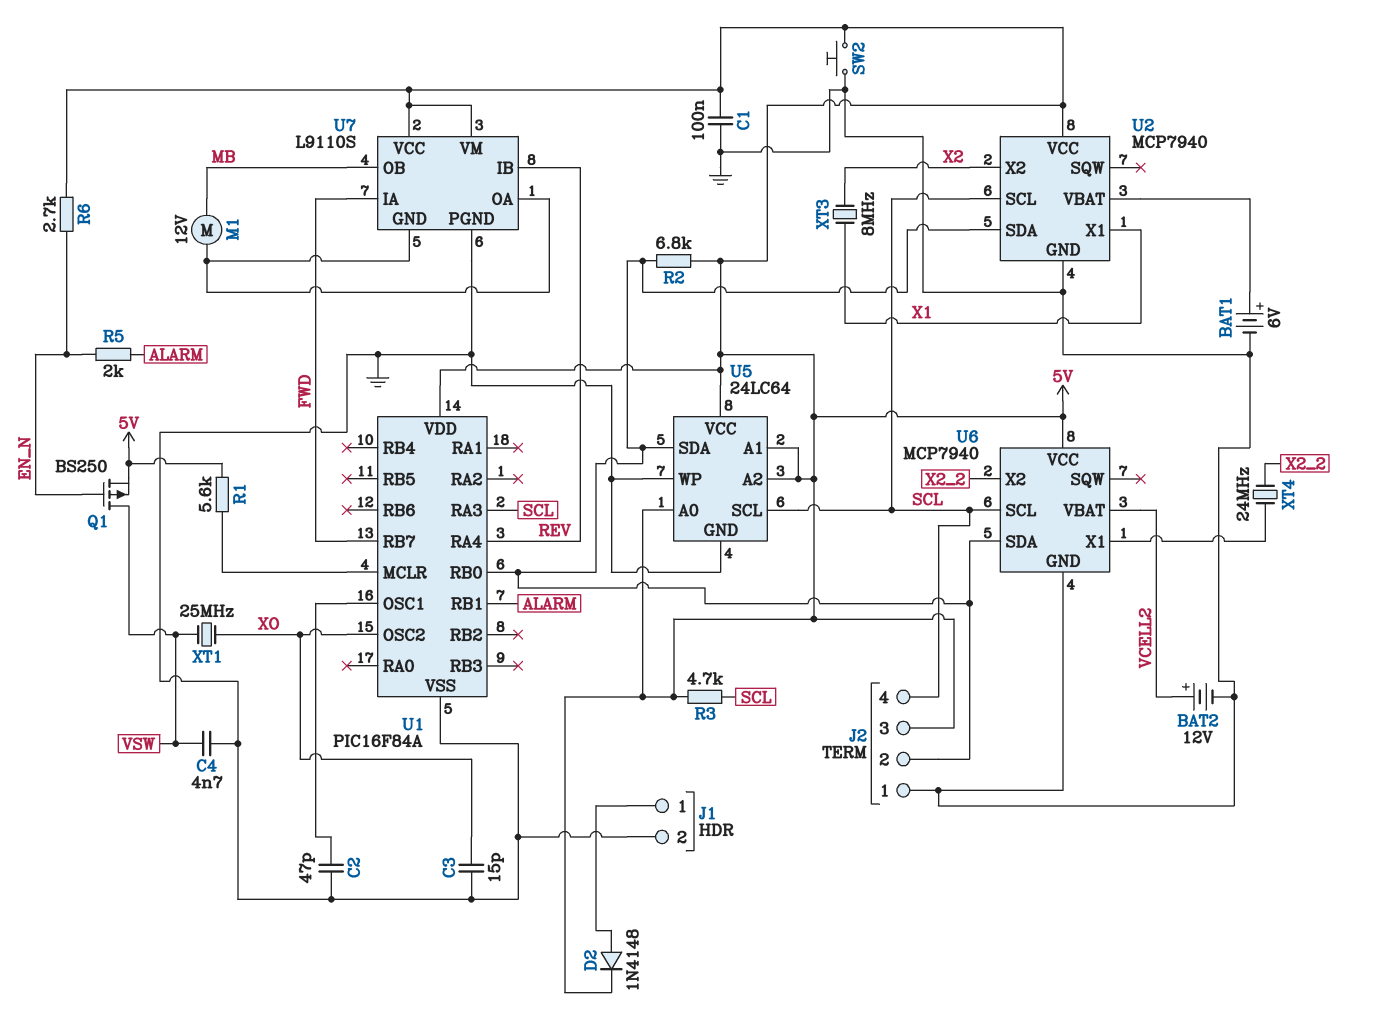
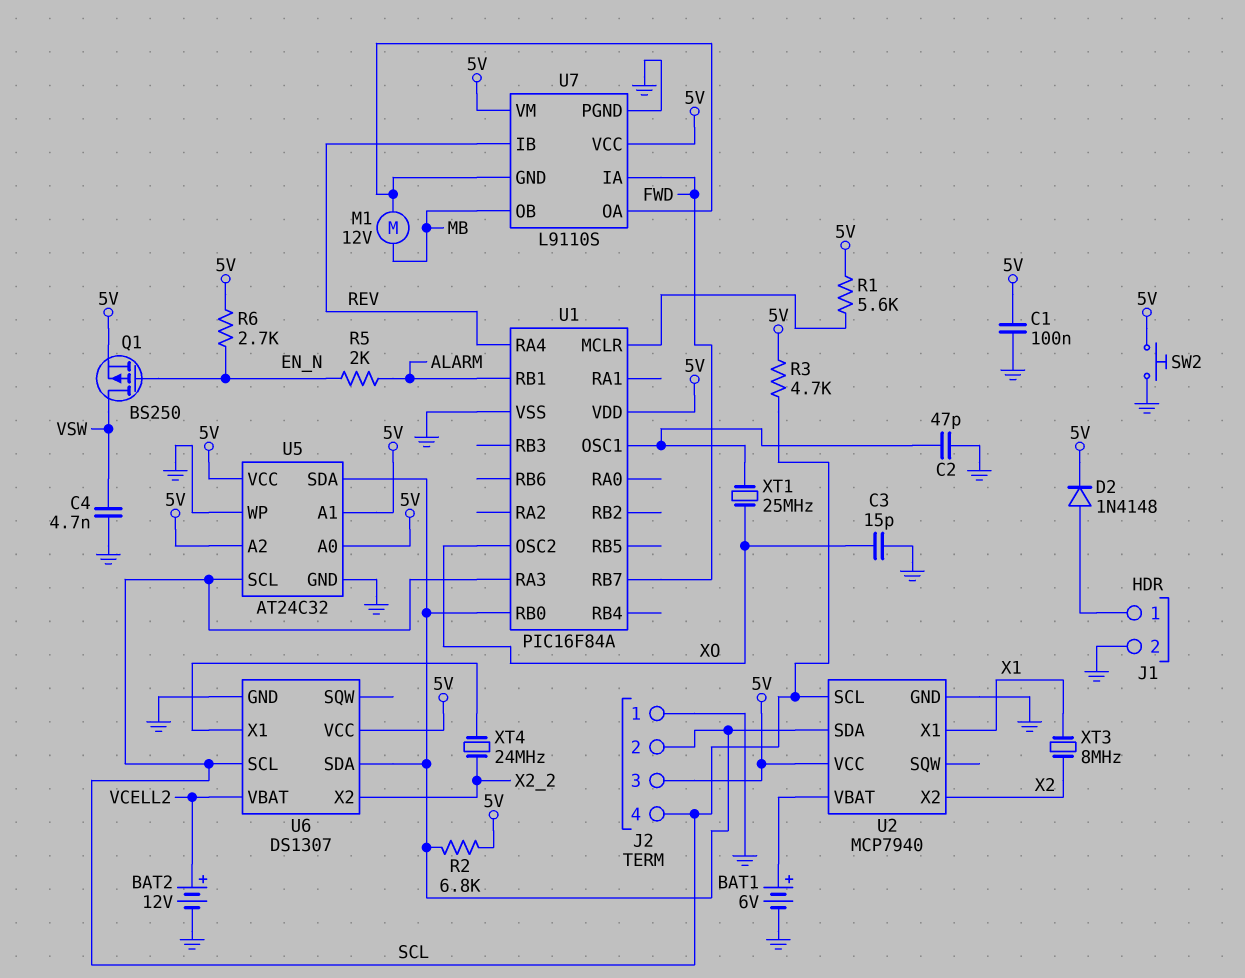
U5: 24LC64 -> AT24C32
U6: MCP7940 -> DS1307
XT1: 25MHz (VSW, XO) -> 25MHz (U1/OSC1, XO)

